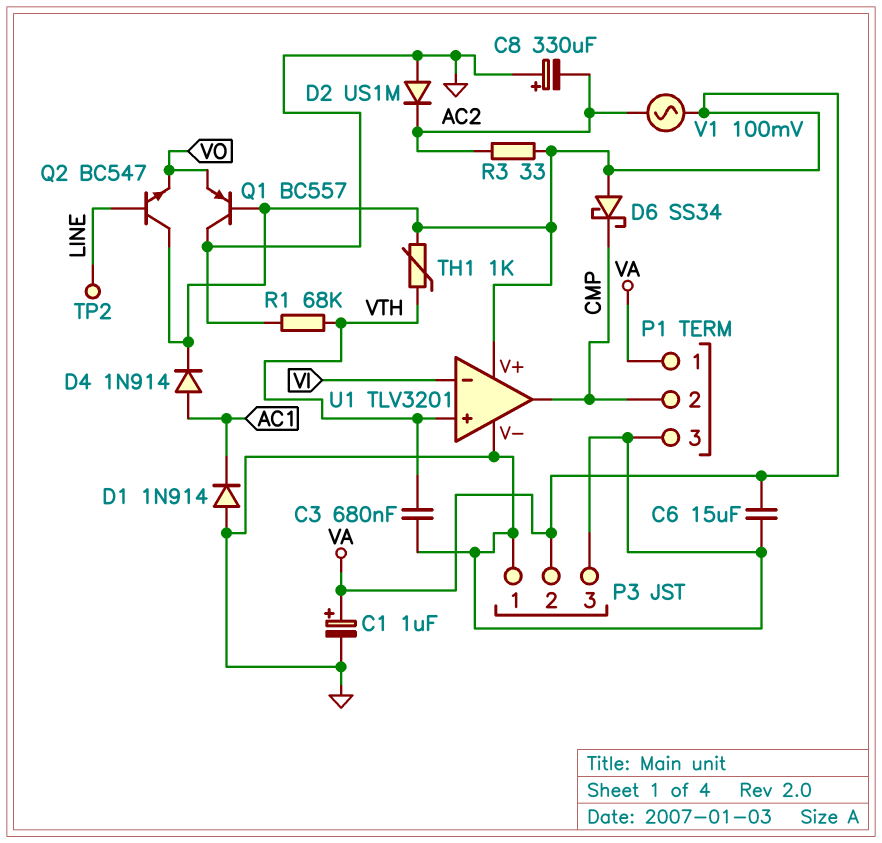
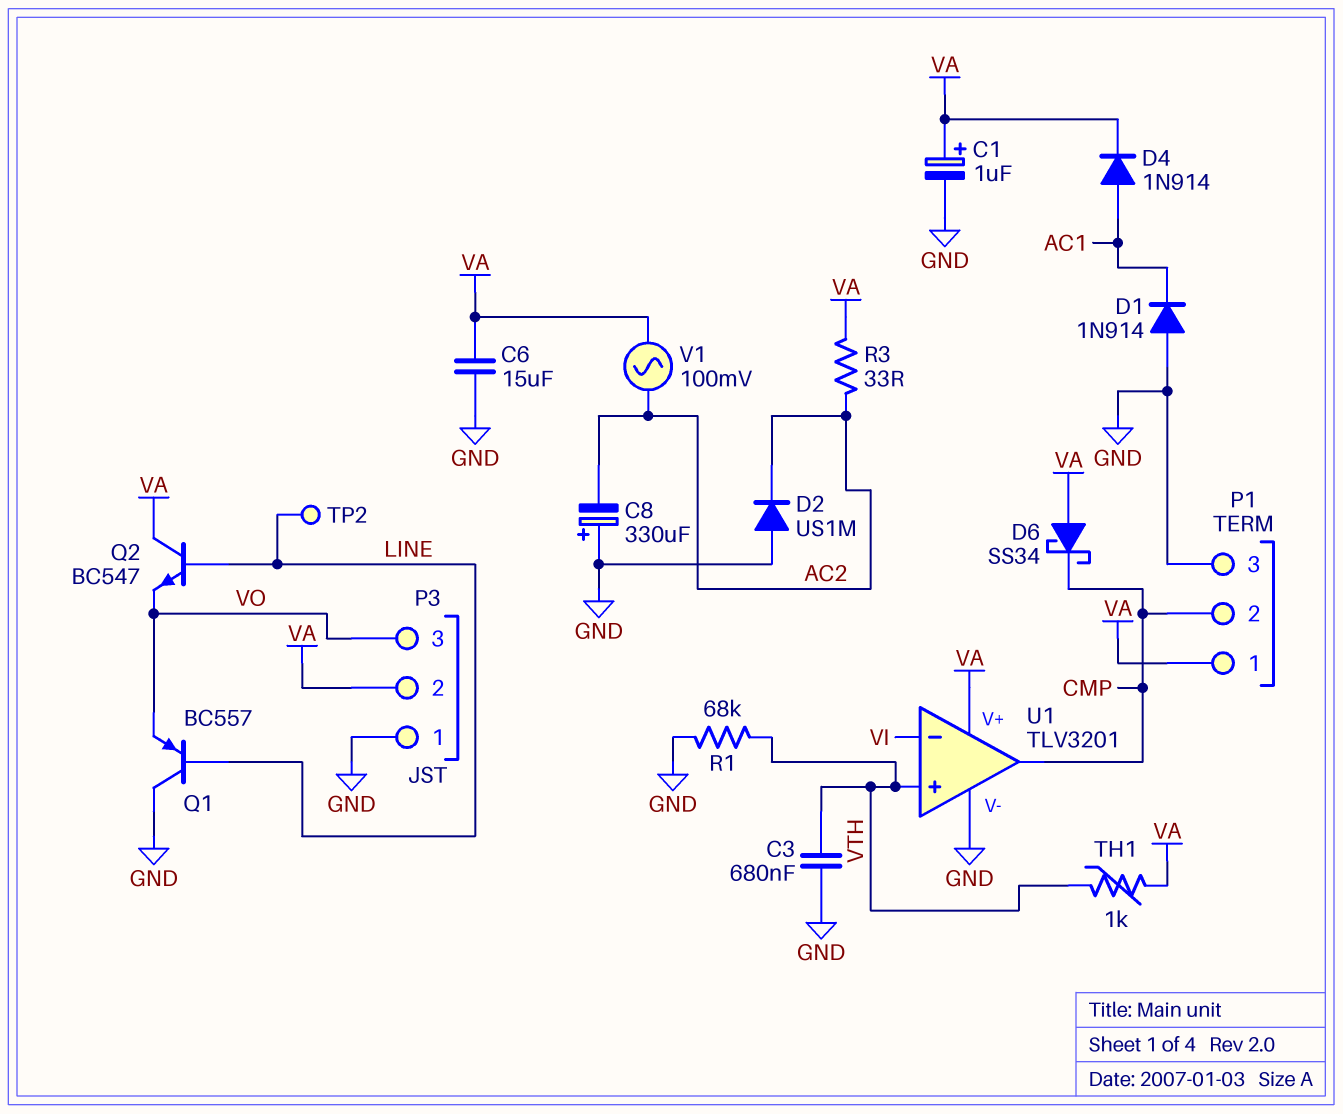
P3 pin 3: GND -> VO
Q1: PNP BC557 (B VA, C GND, E VO) -> PNP BC557 (B LINE, C GND, E VO)

